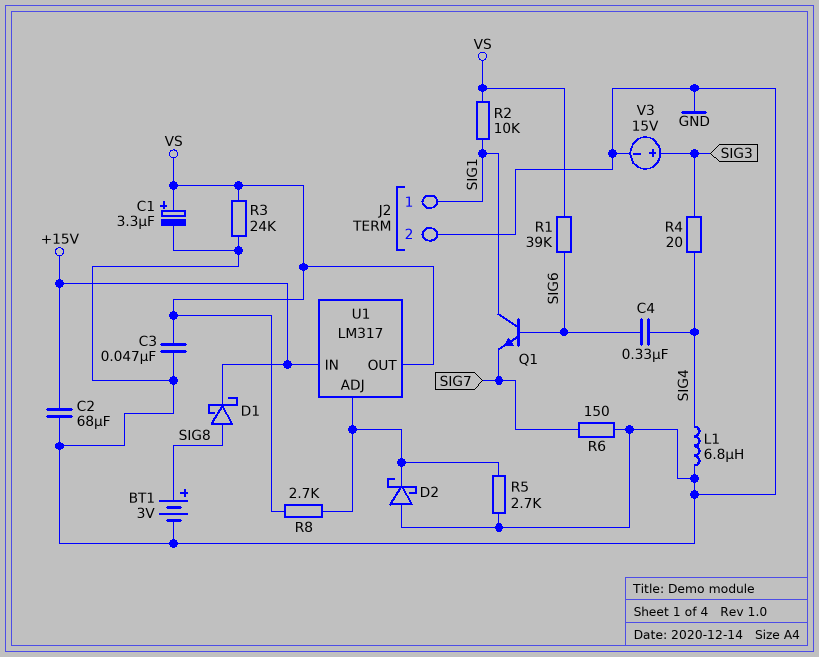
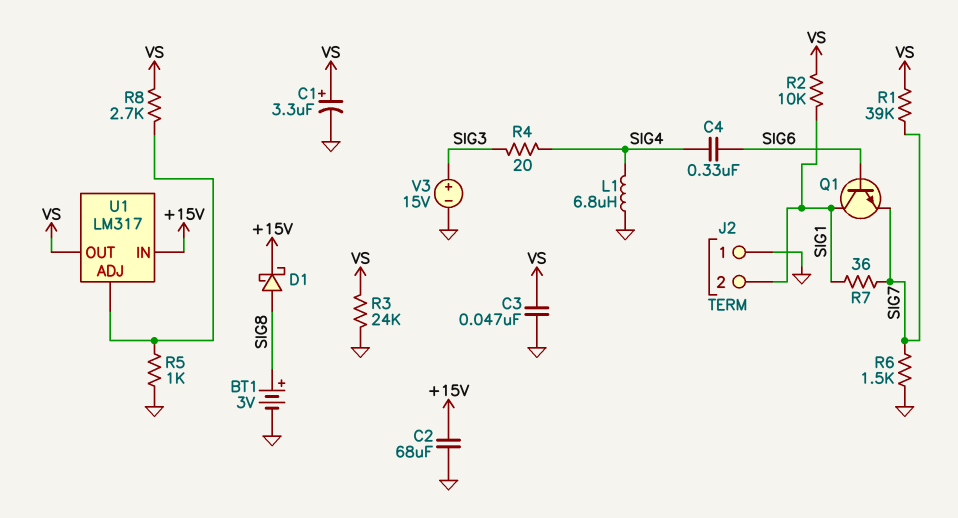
D2: schottky (A GND, K U1/ADJ) -> none
J2 pin 1: SIG1 -> GND
J2 pin 2: GND -> SIG1
R1: 39k (SIG6, VS) -> 39k (SIG7, VS)
R5: 2.7k (GND, U1/ADJ) -> 1k (GND, U1/ADJ)
R6: 150 (GND, SIG7) -> 1.5k (GND, SIG7)
R7: none -> 36 (SIG1, SIG7)

